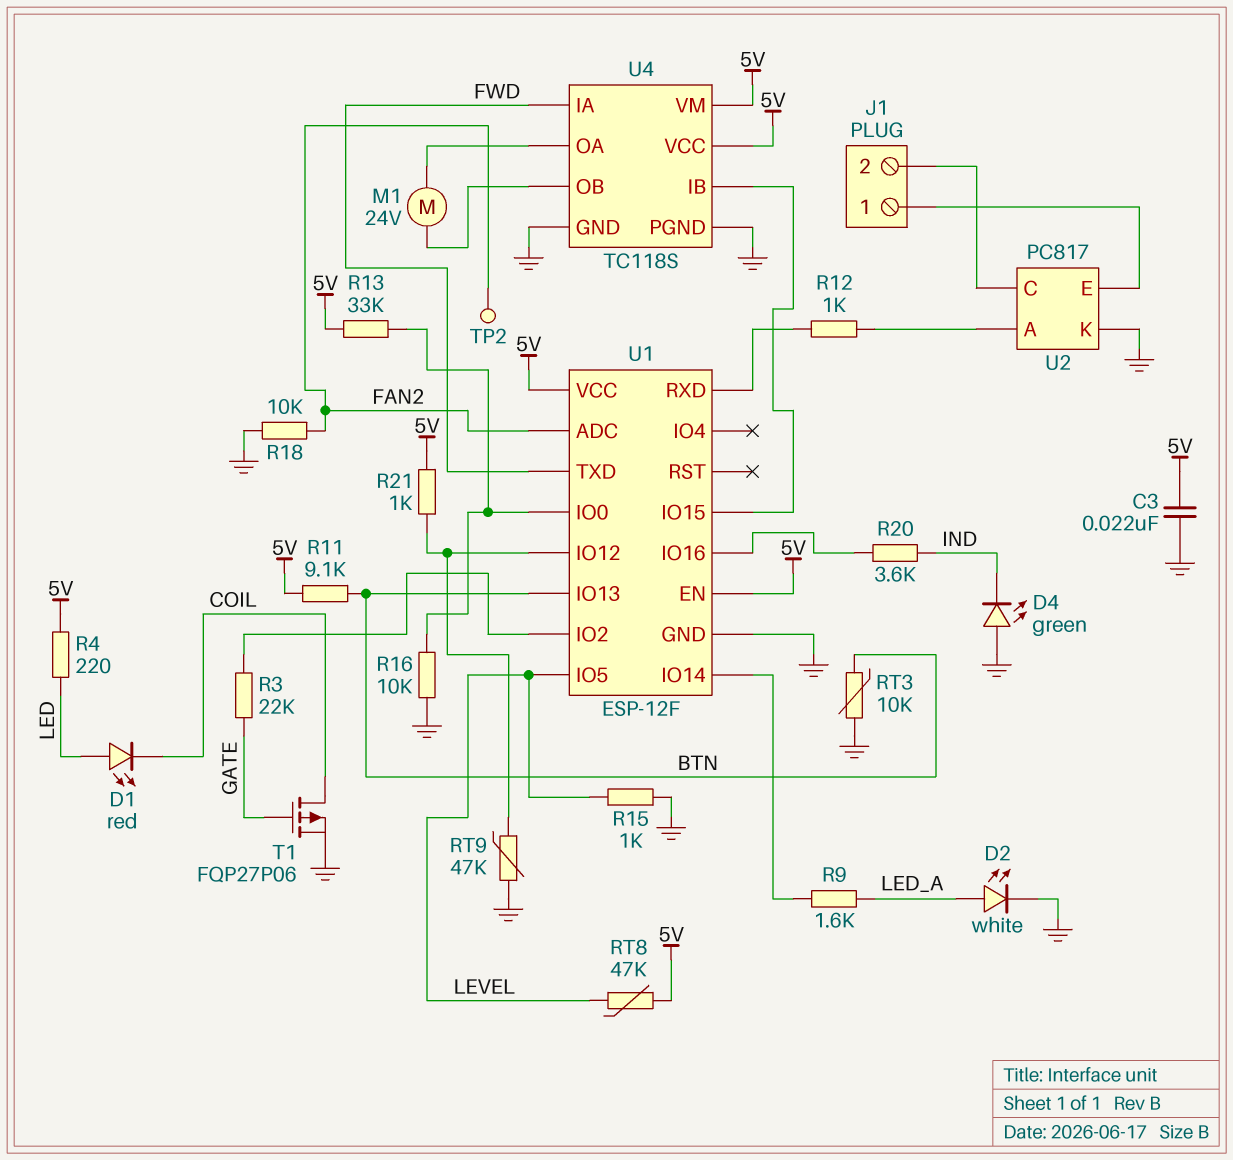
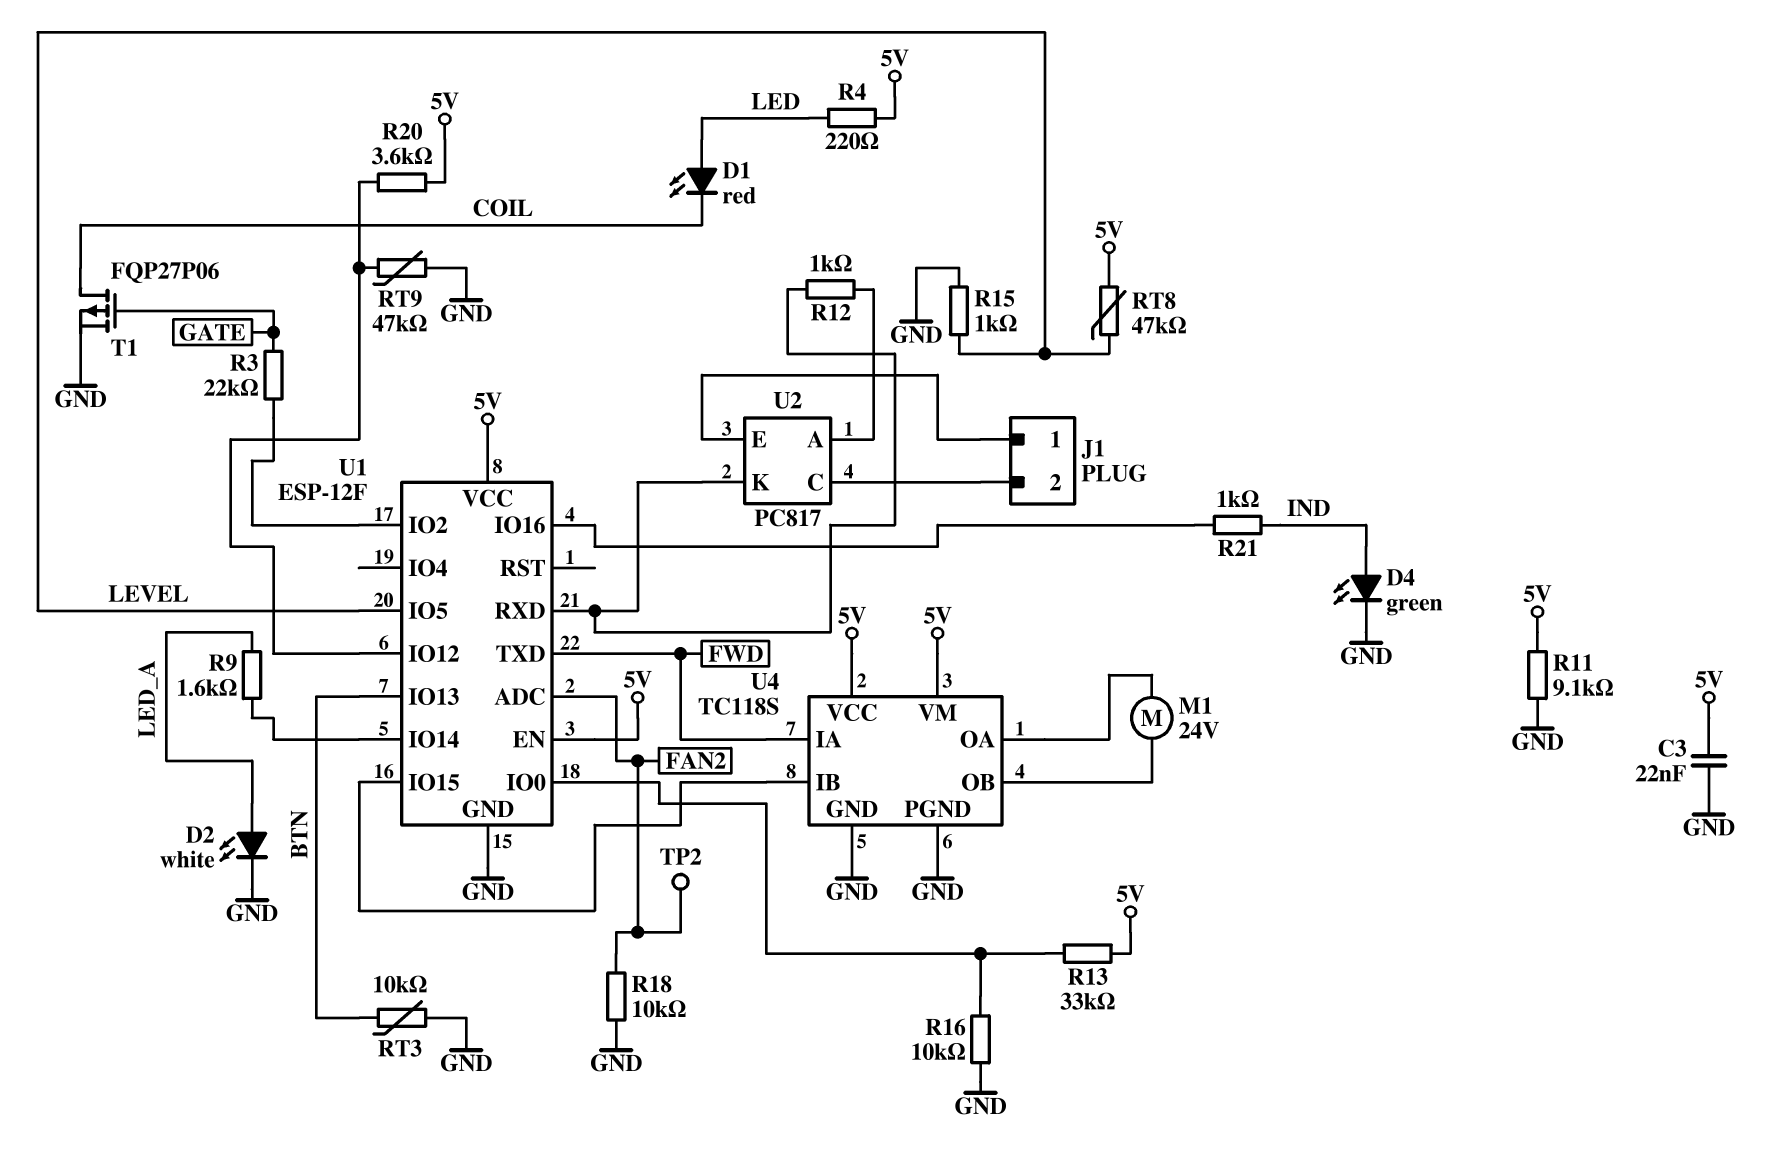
D4: LED green (A GND, K IND) -> LED green (A IND, K GND)
R11: 9.1k (5V, BTN) -> 9.1k (5V, GND)
R20: 3.6k (IND, U1/IO16) -> 3.6k (5V, U1/IO12)
R21: 1k (5V, U1/IO12) -> 1k (IND, U1/IO16)
U2 pin K: GND -> U1/RXD

